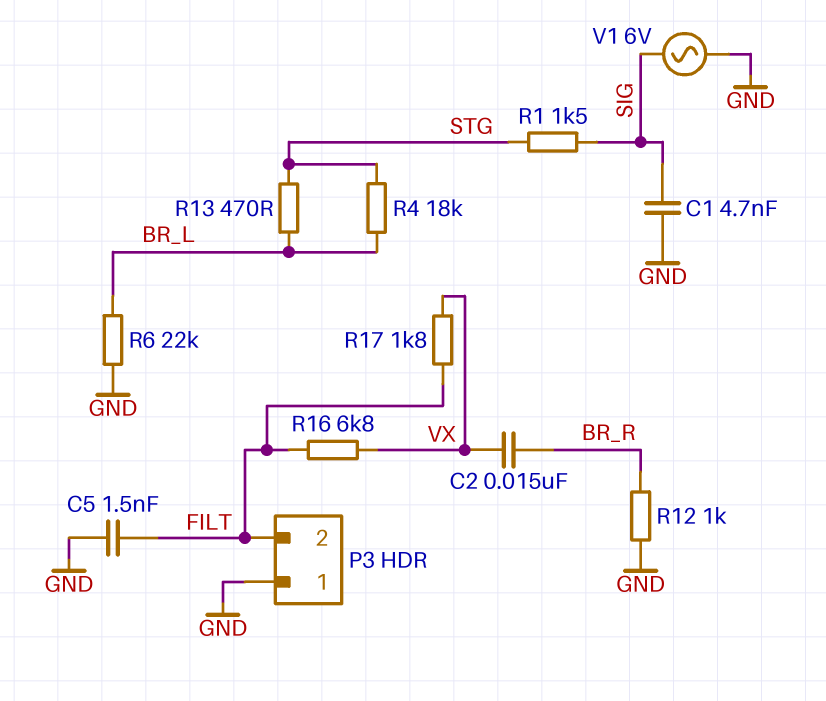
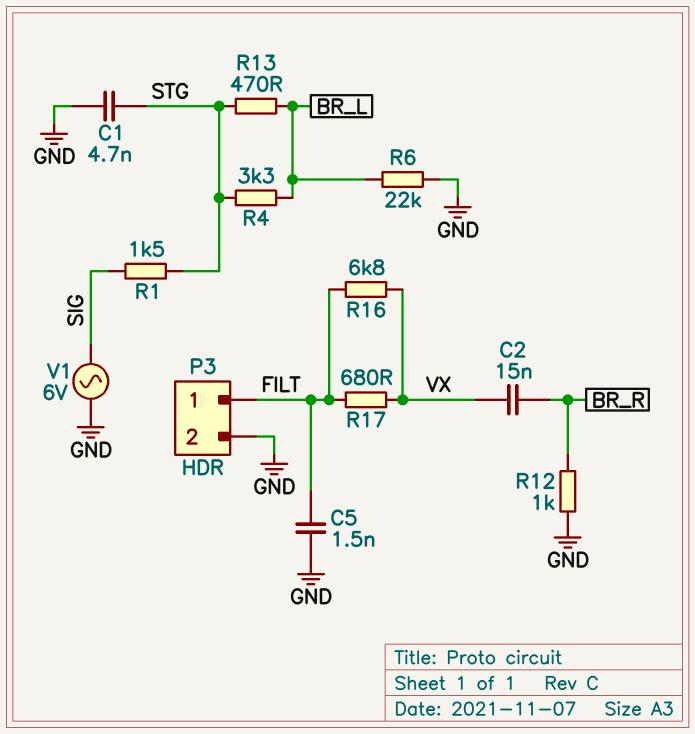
C1: 4.7nF (GND, SIG) -> 4.7nF (GND, STG)
P3 pin 1: GND -> FILT
P3 pin 2: FILT -> GND
R4: 18k (BR_L, STG) -> 3.3k (BR_L, STG)
R17: 1.8k (FILT, VX) -> 680 (FILT, VX)

